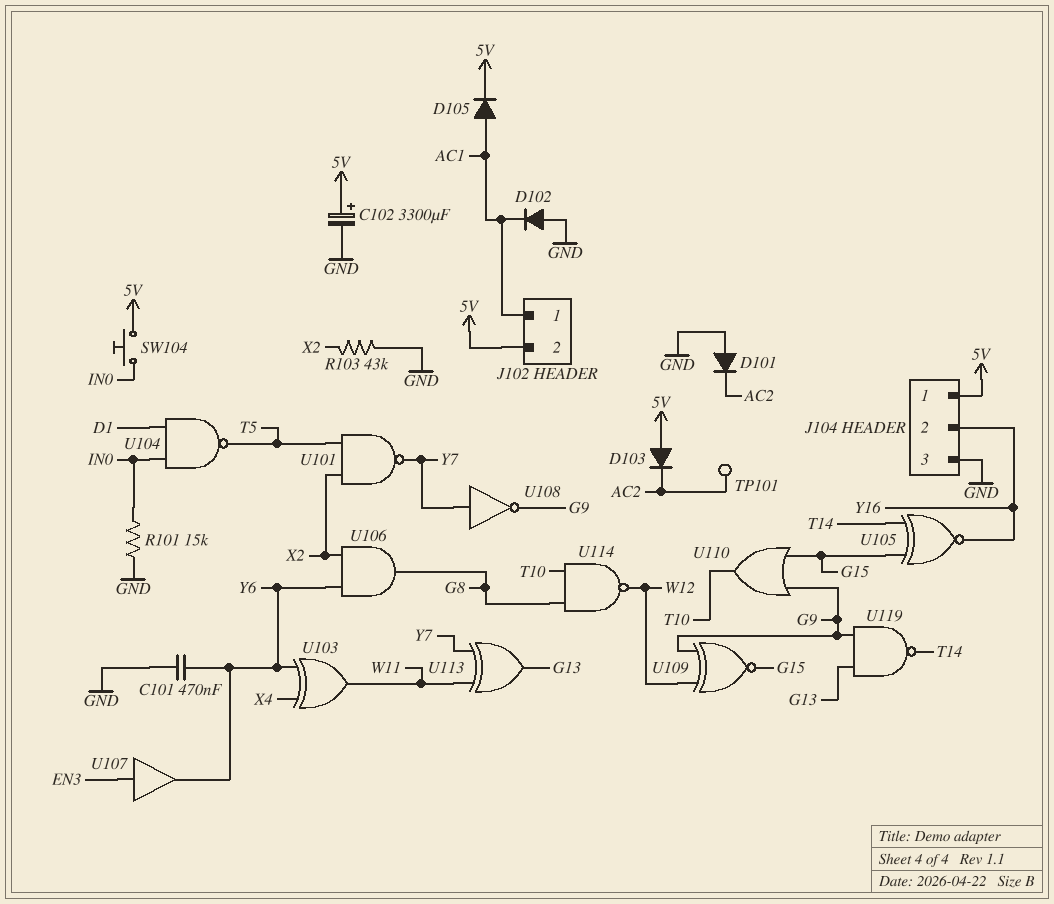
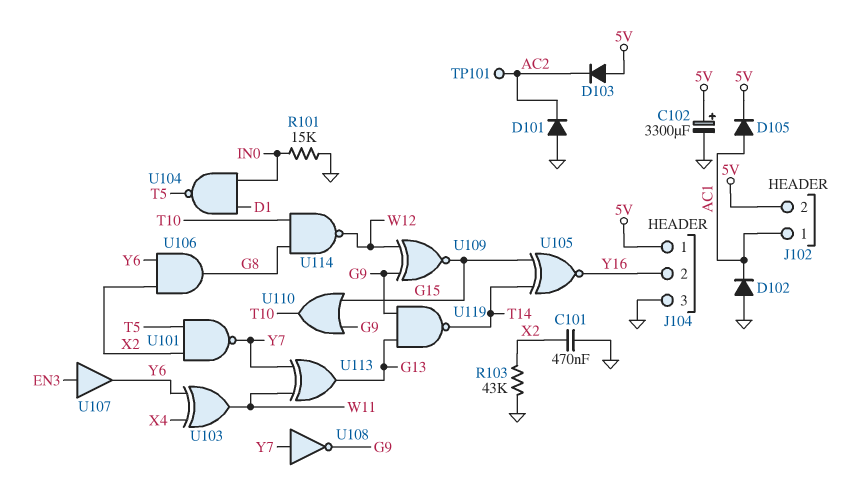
C101: 470nF (GND, Y6) -> 470nF (GND, X2)
SW104: button (5V, IN0) -> none

